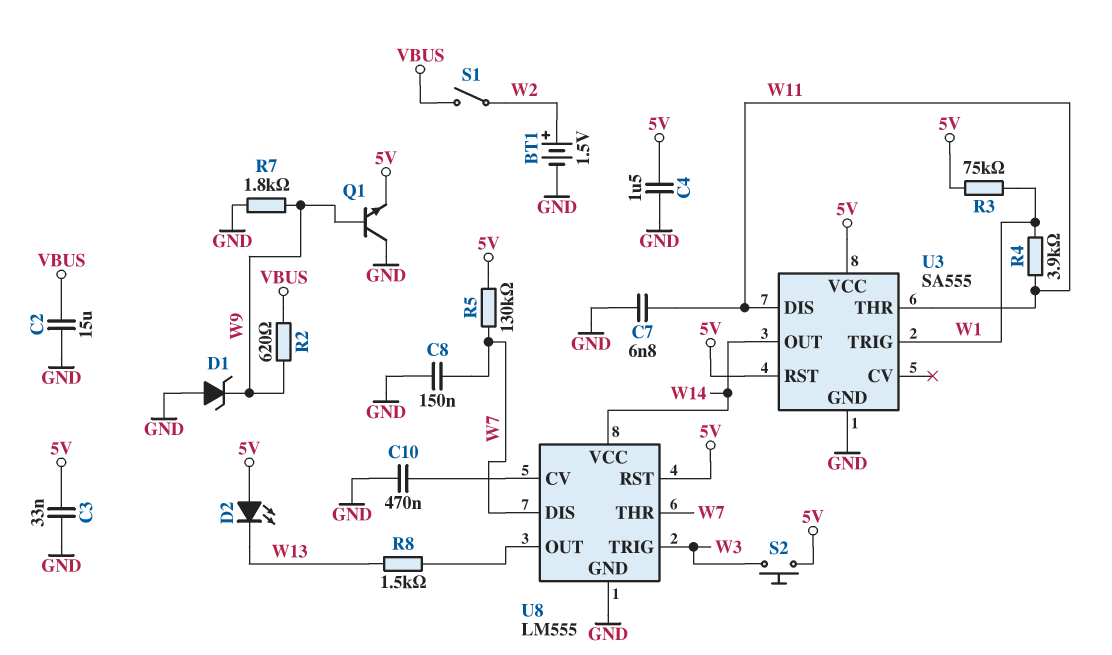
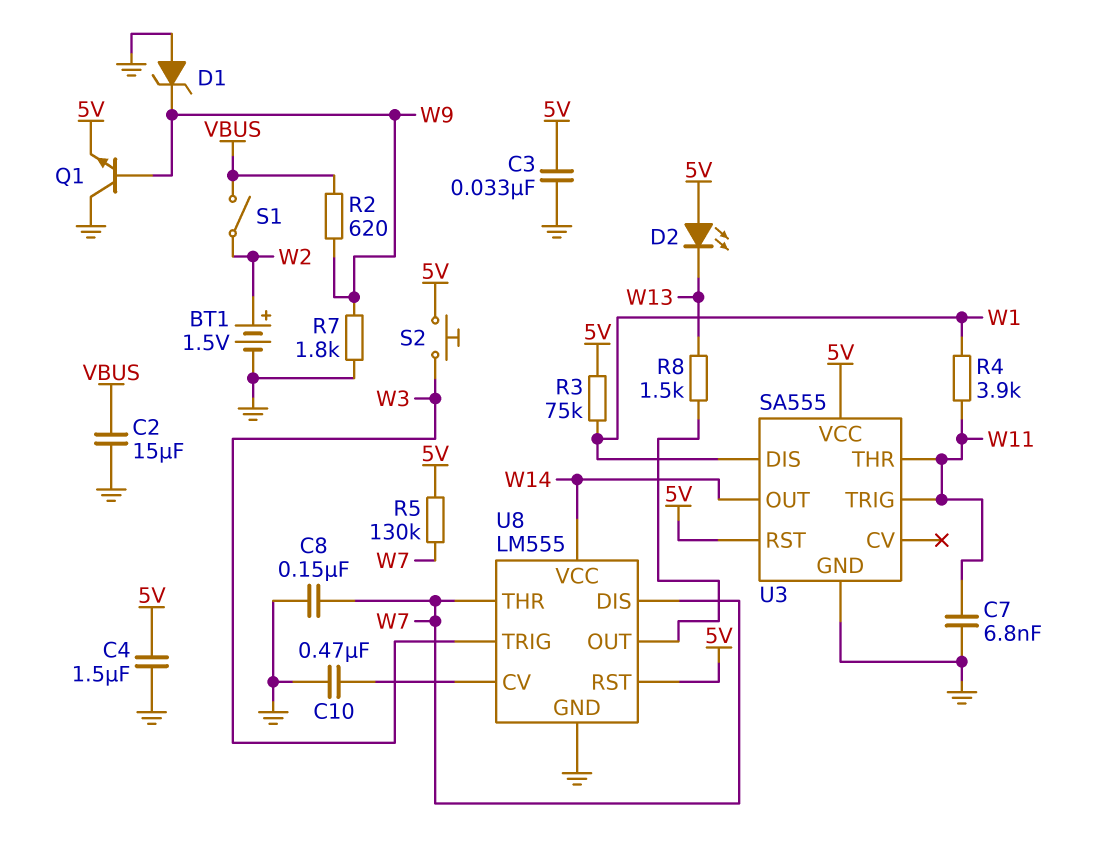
U3 pin DIS: W11 -> W1
U3 pin TRIG: W1 -> W11

